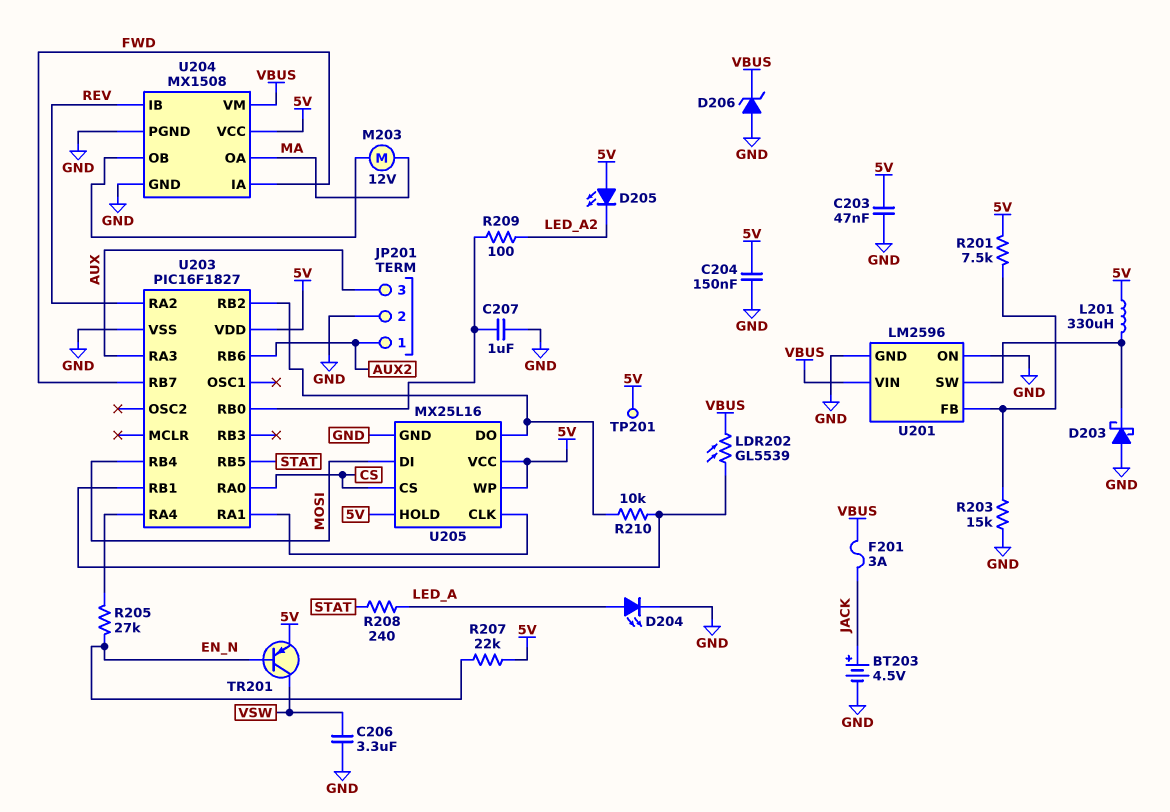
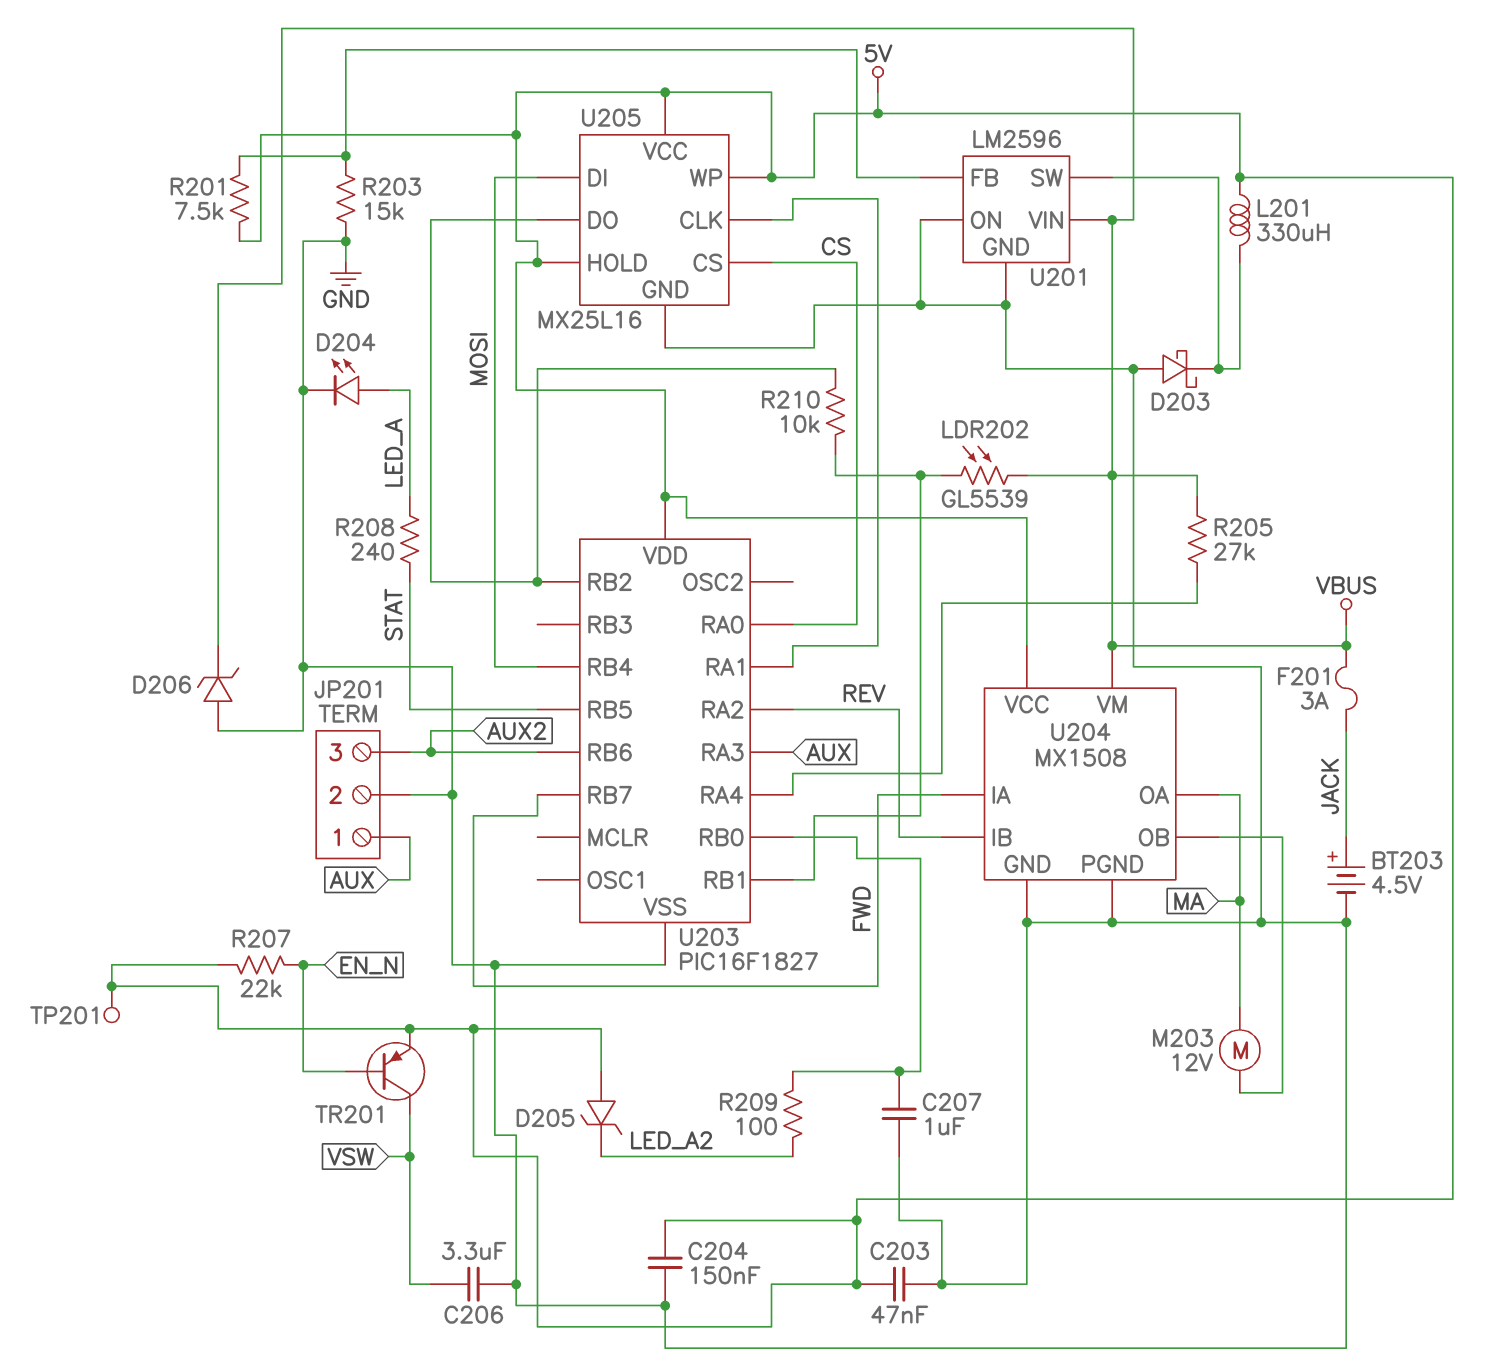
D205: LED (A 5V, K LED_A2) -> zener (A 5V, K LED_A2)
JP201 pin 1: AUX2 -> AUX
JP201 pin 3: AUX -> AUX2
R205: 27k (EN_N, U203/RA4) -> 27k (U203/RA4, VBUS)

